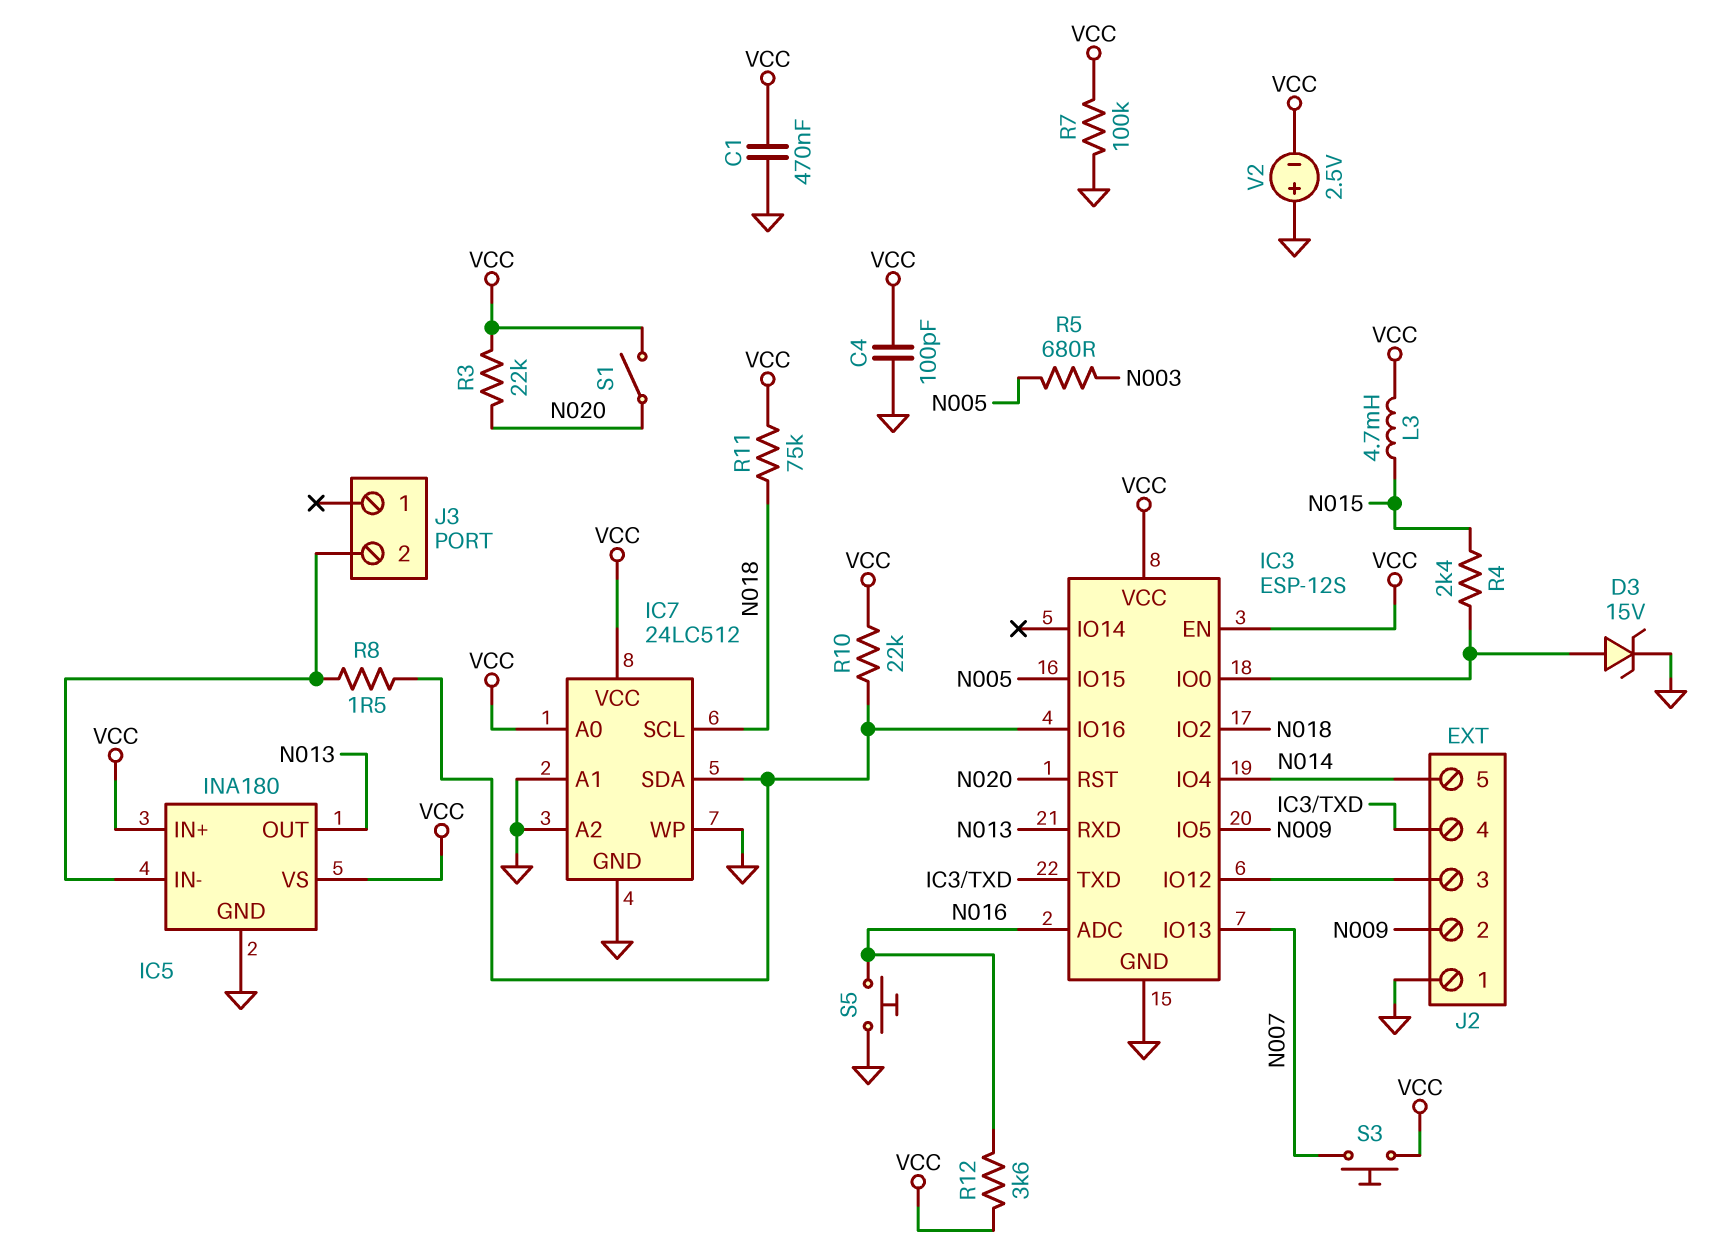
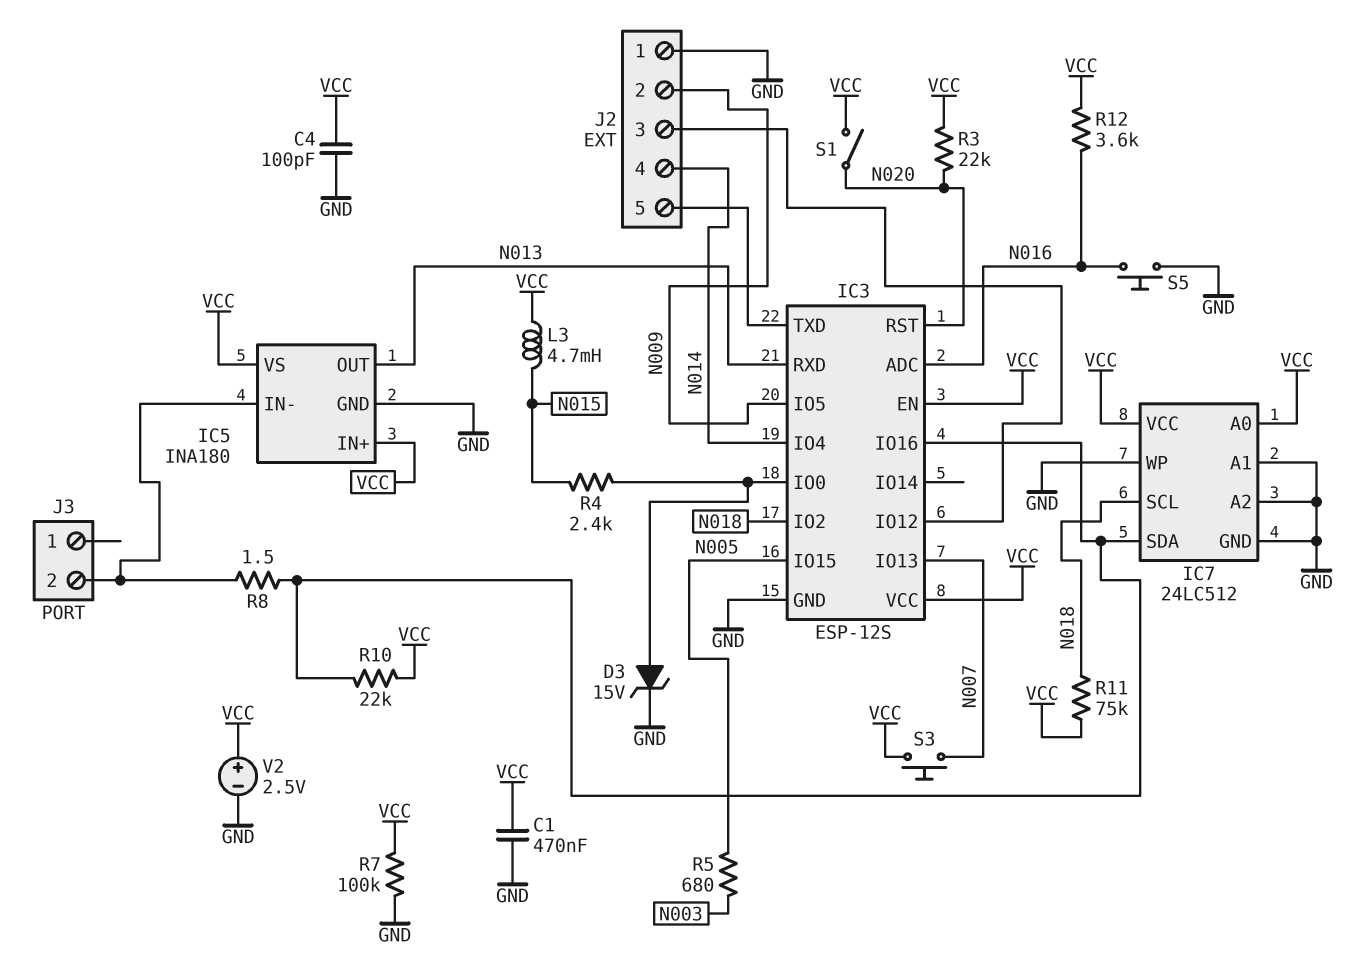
J2 pin 4: IC3/TXD -> N014
J2 pin 5: N014 -> IC3/TXD
V2: 2.5V (plus GND, minus VCC) -> 2.5V (plus VCC, minus GND)

